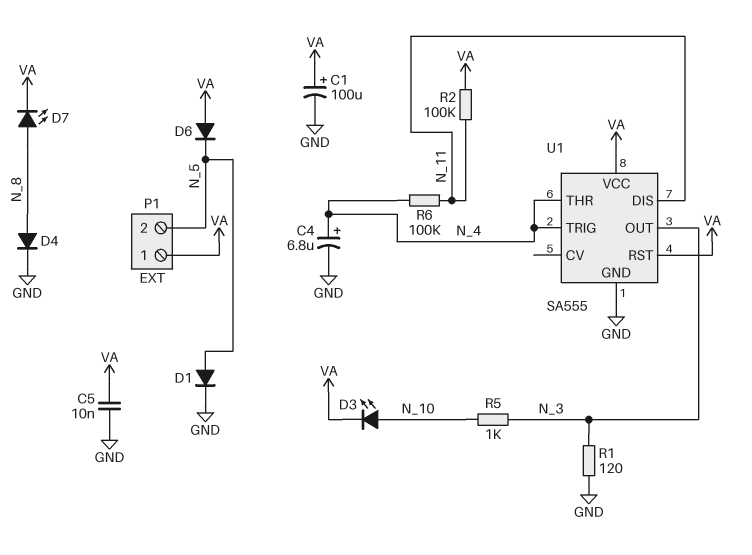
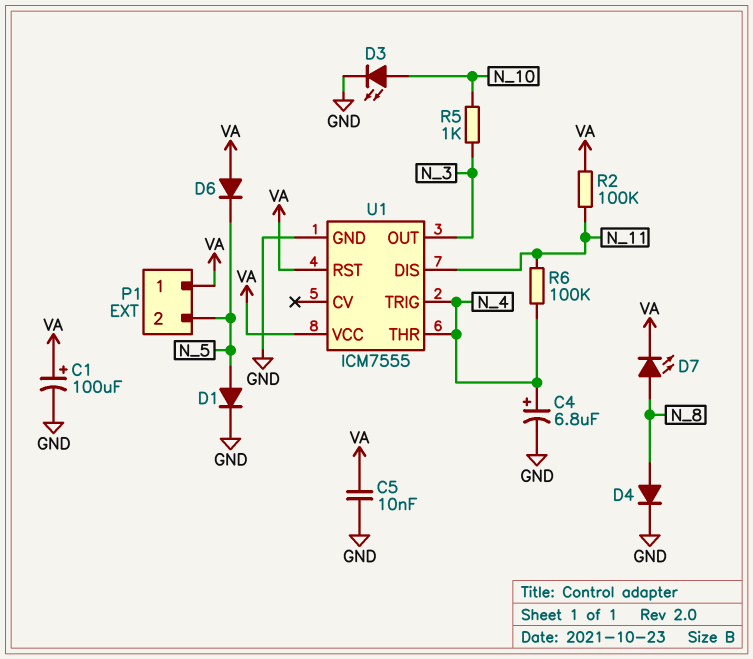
D3: LED (A N_10, K VA) -> LED (A N_10, K GND)
R1: 120 (GND, N_3) -> none
U1: SA555 -> ICM7555

